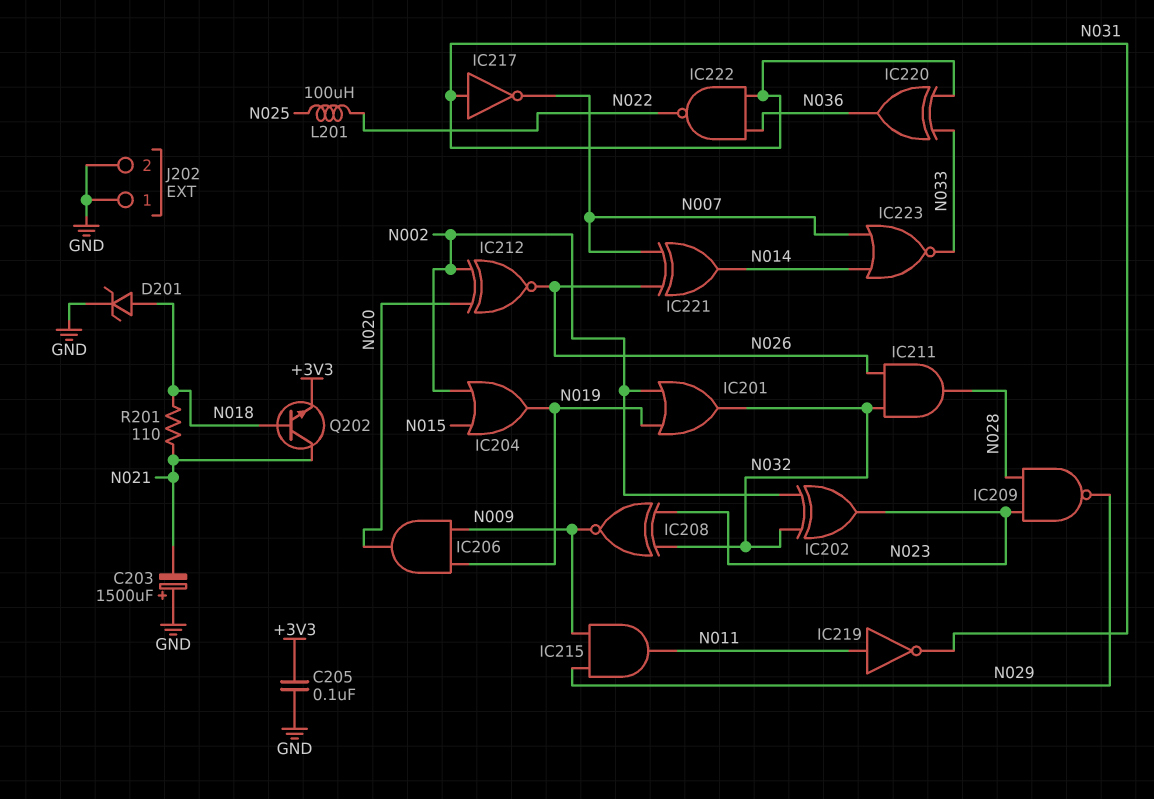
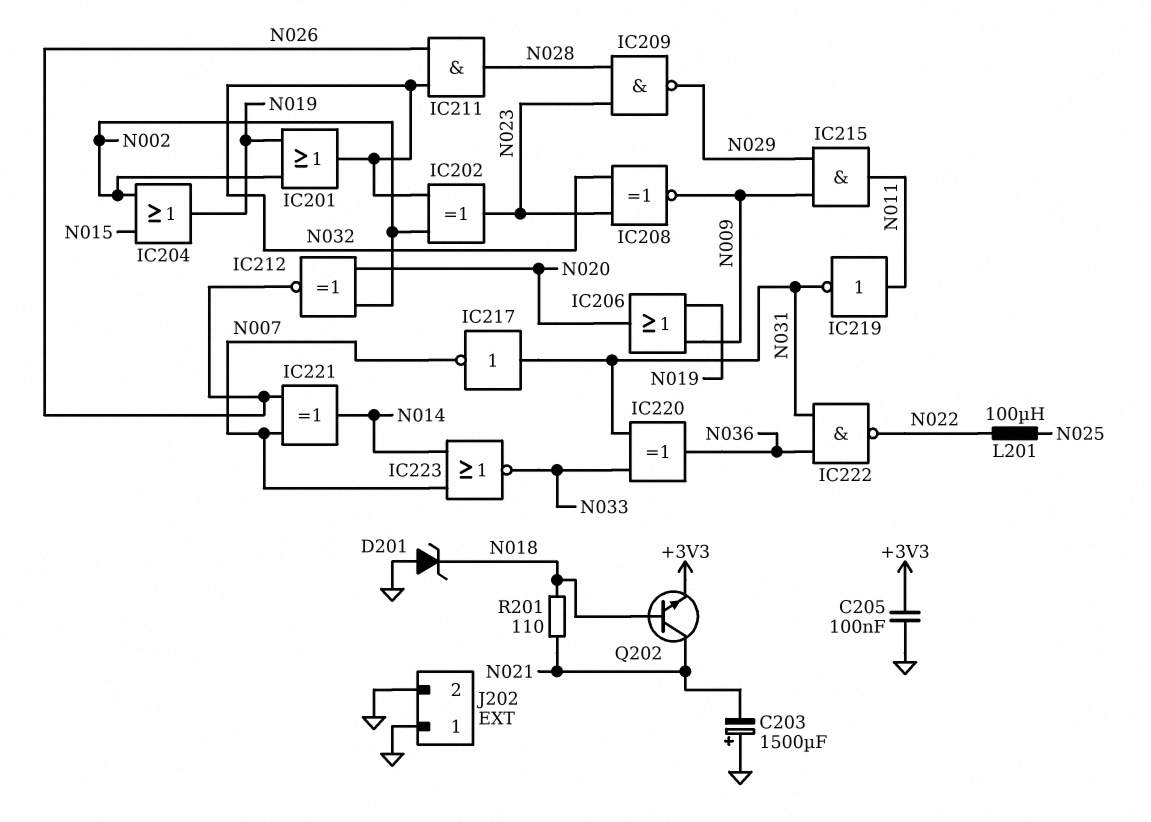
D201: zener (A N018, K GND) -> zener (A GND, K N018)
IC206: AND (in N009, in N019, out N020) -> OR (in N009, in N019, out N020)

